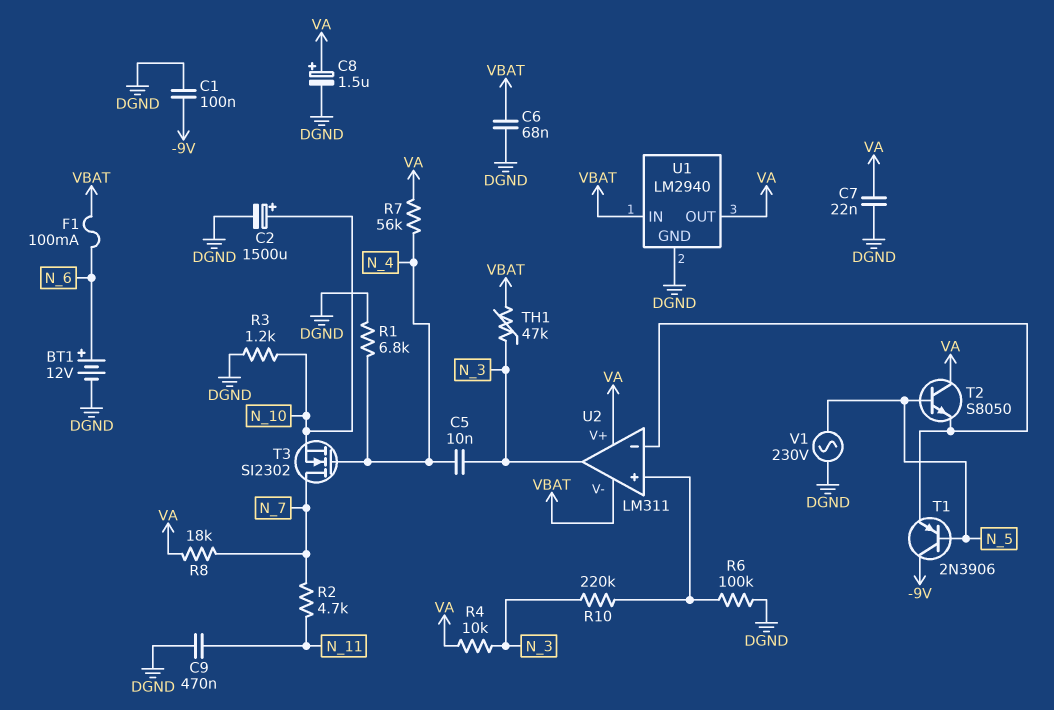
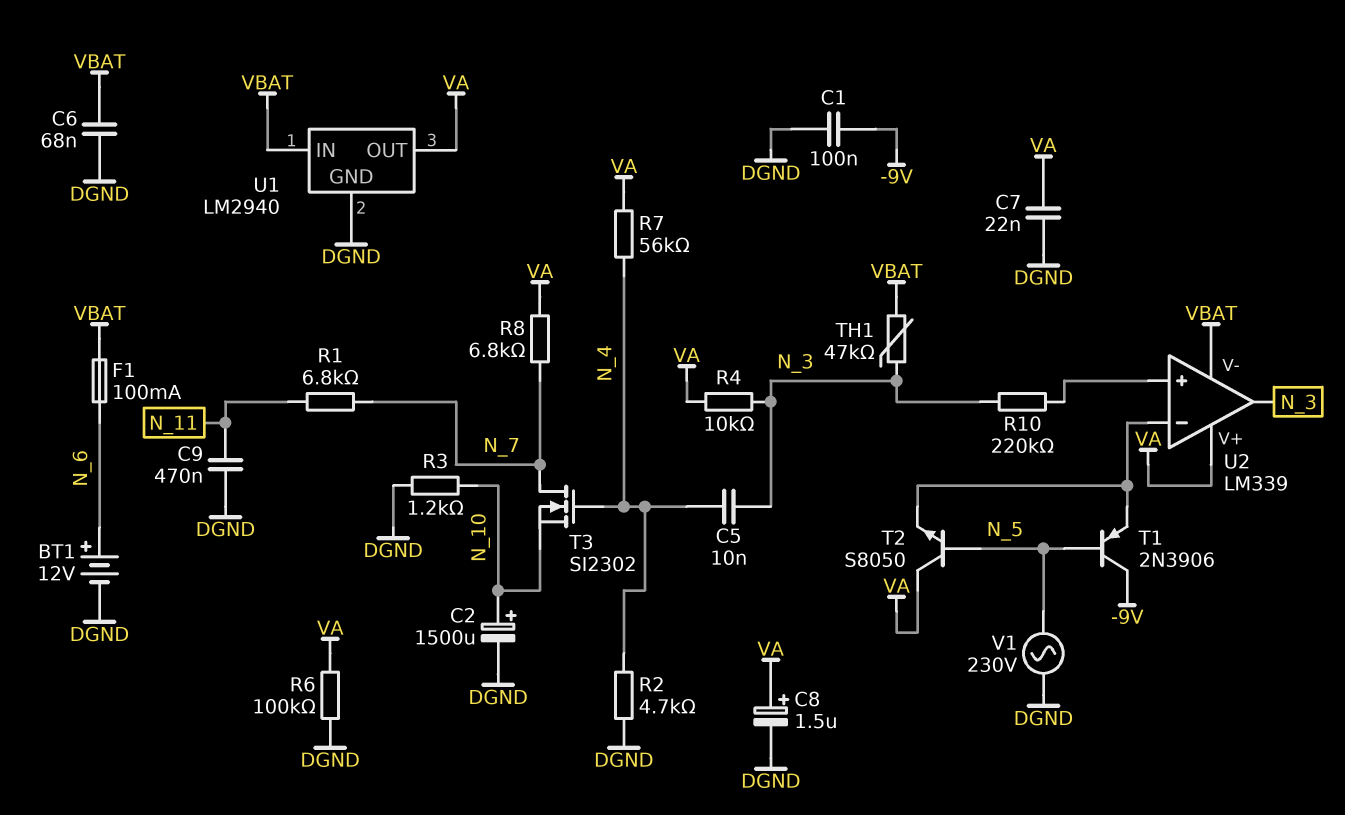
R1: 6.8k (DGND, N_4) -> 6.8k (N_7, N_11)
R2: 4.7k (N_7, N_11) -> 4.7k (DGND, N_4)
R6: 100k (DGND, U2/in+) -> 100k (DGND, VA)
R8: 18k (N_7, VA) -> 6.8k (N_7, VA)
U2: LM311 -> LM339

